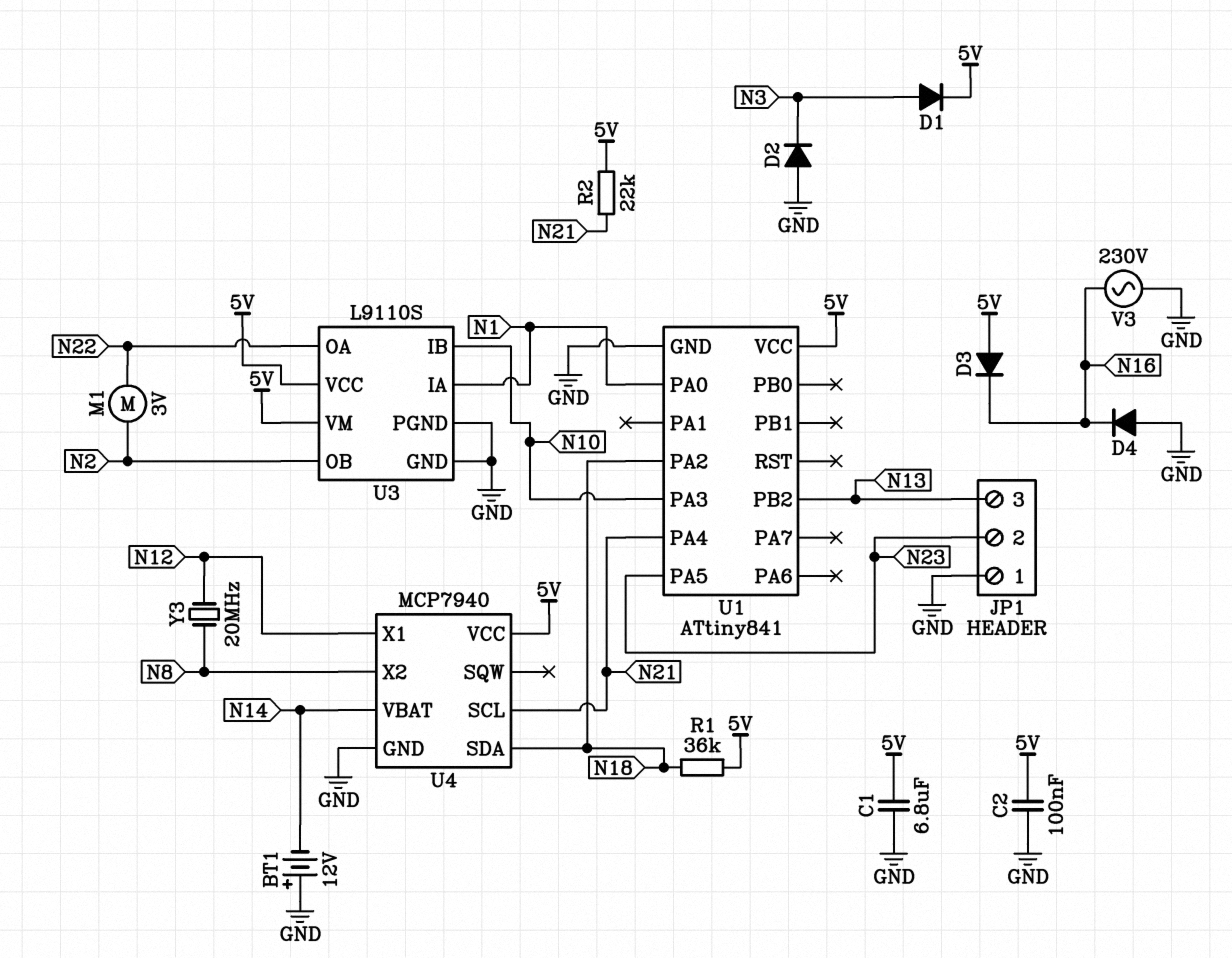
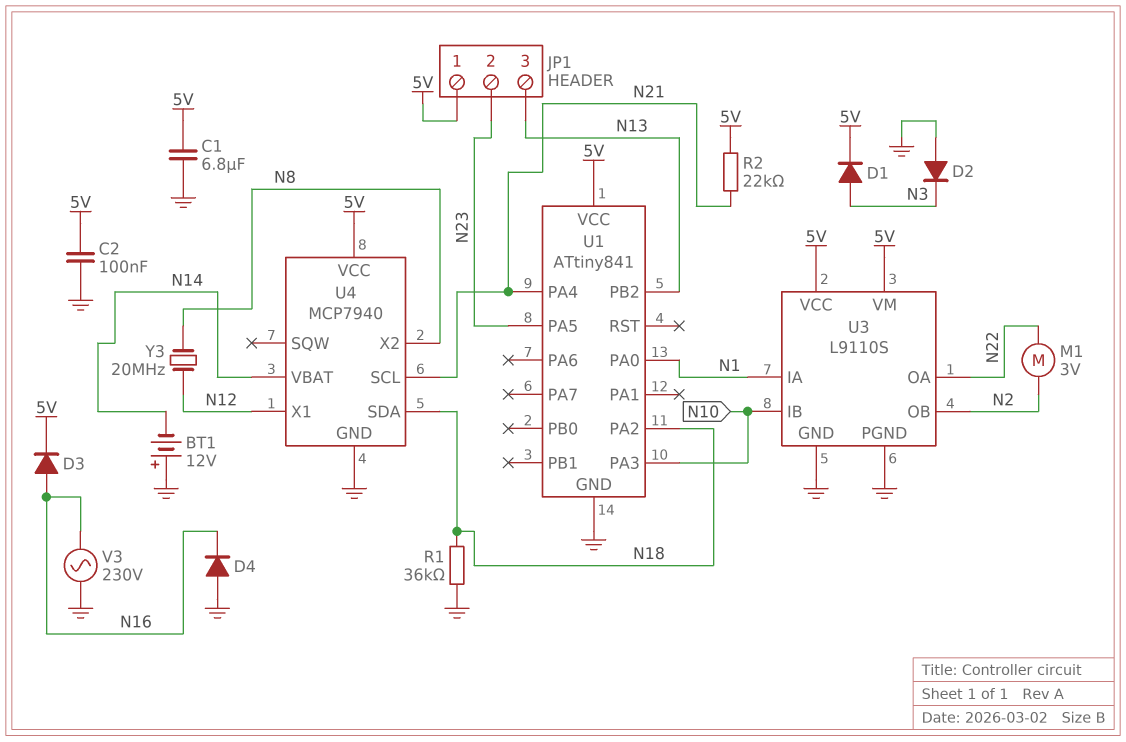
D3: diode (A 5V, K N16) -> diode (A N16, K 5V)
JP1 pin 1: GND -> 5V
R1: 36k (5V, N18) -> 36k (GND, N18)

